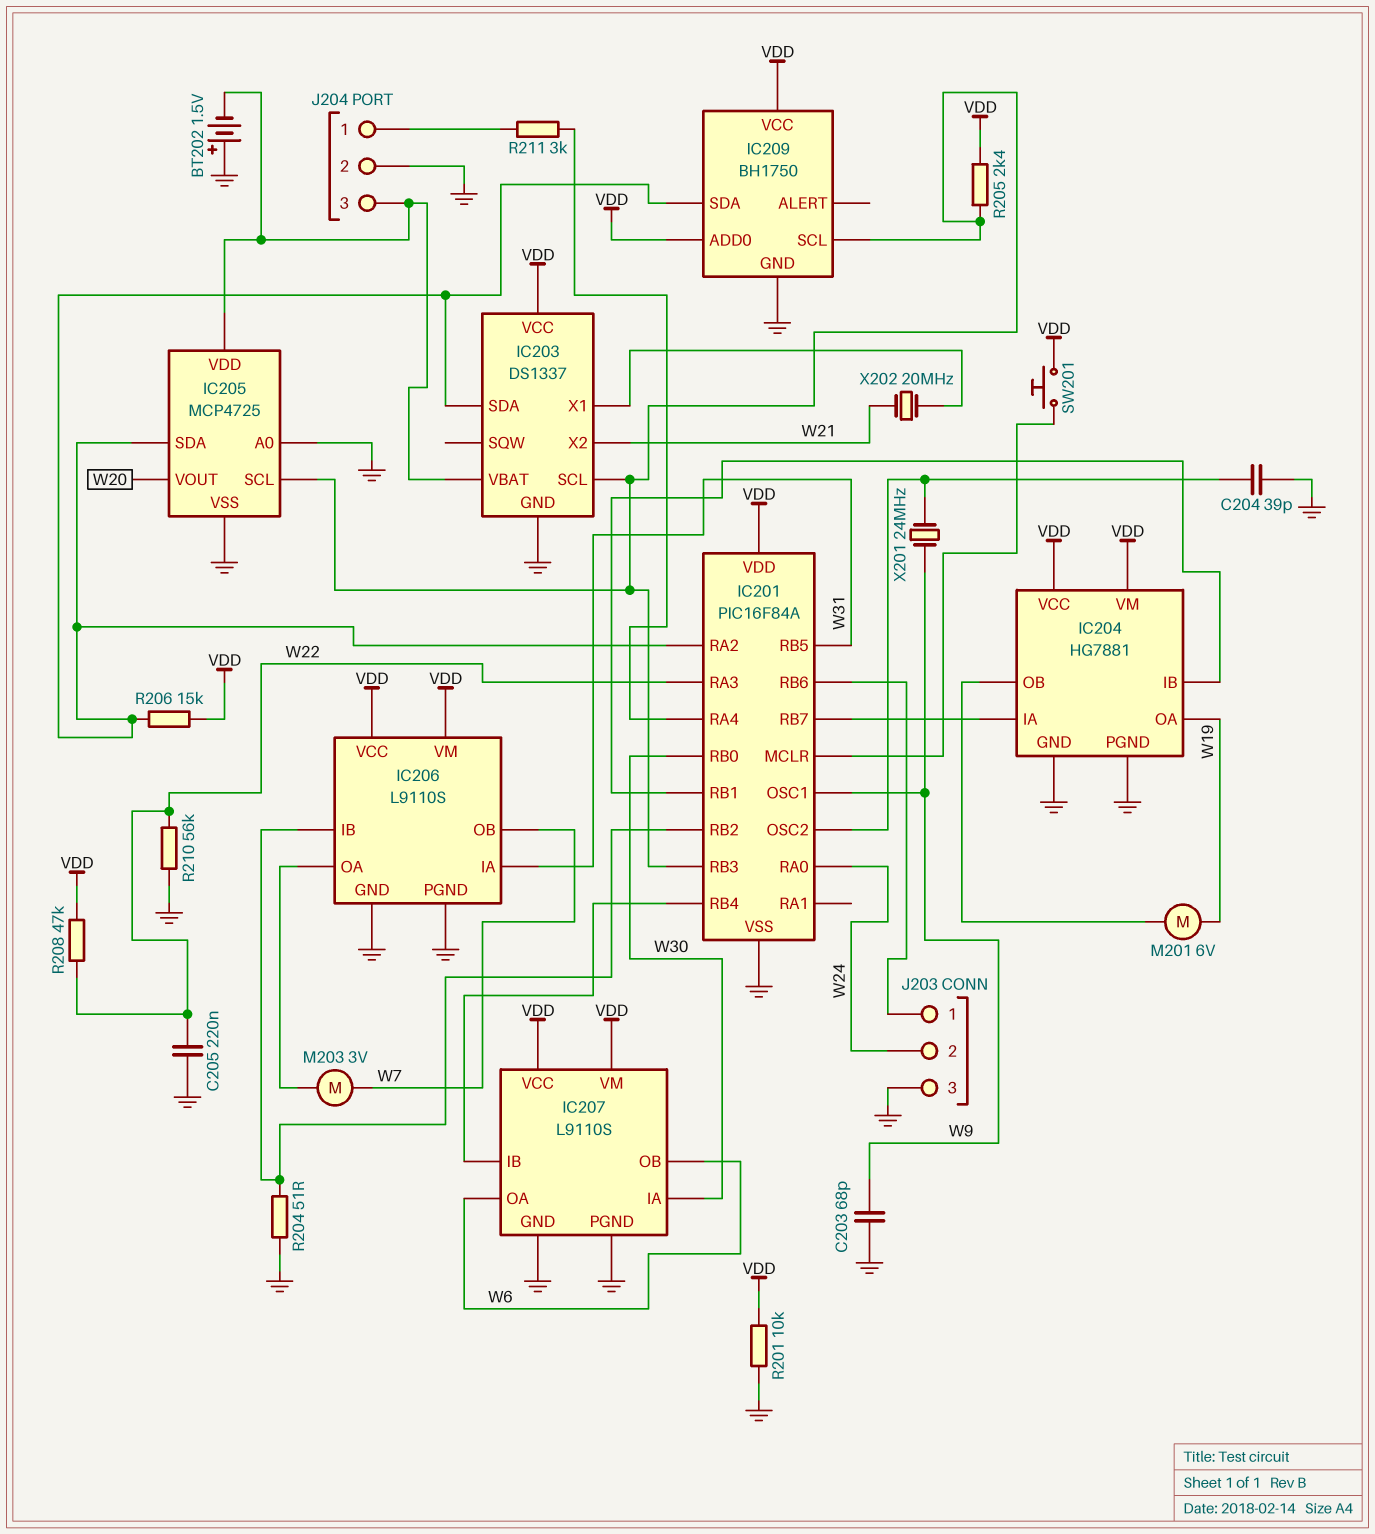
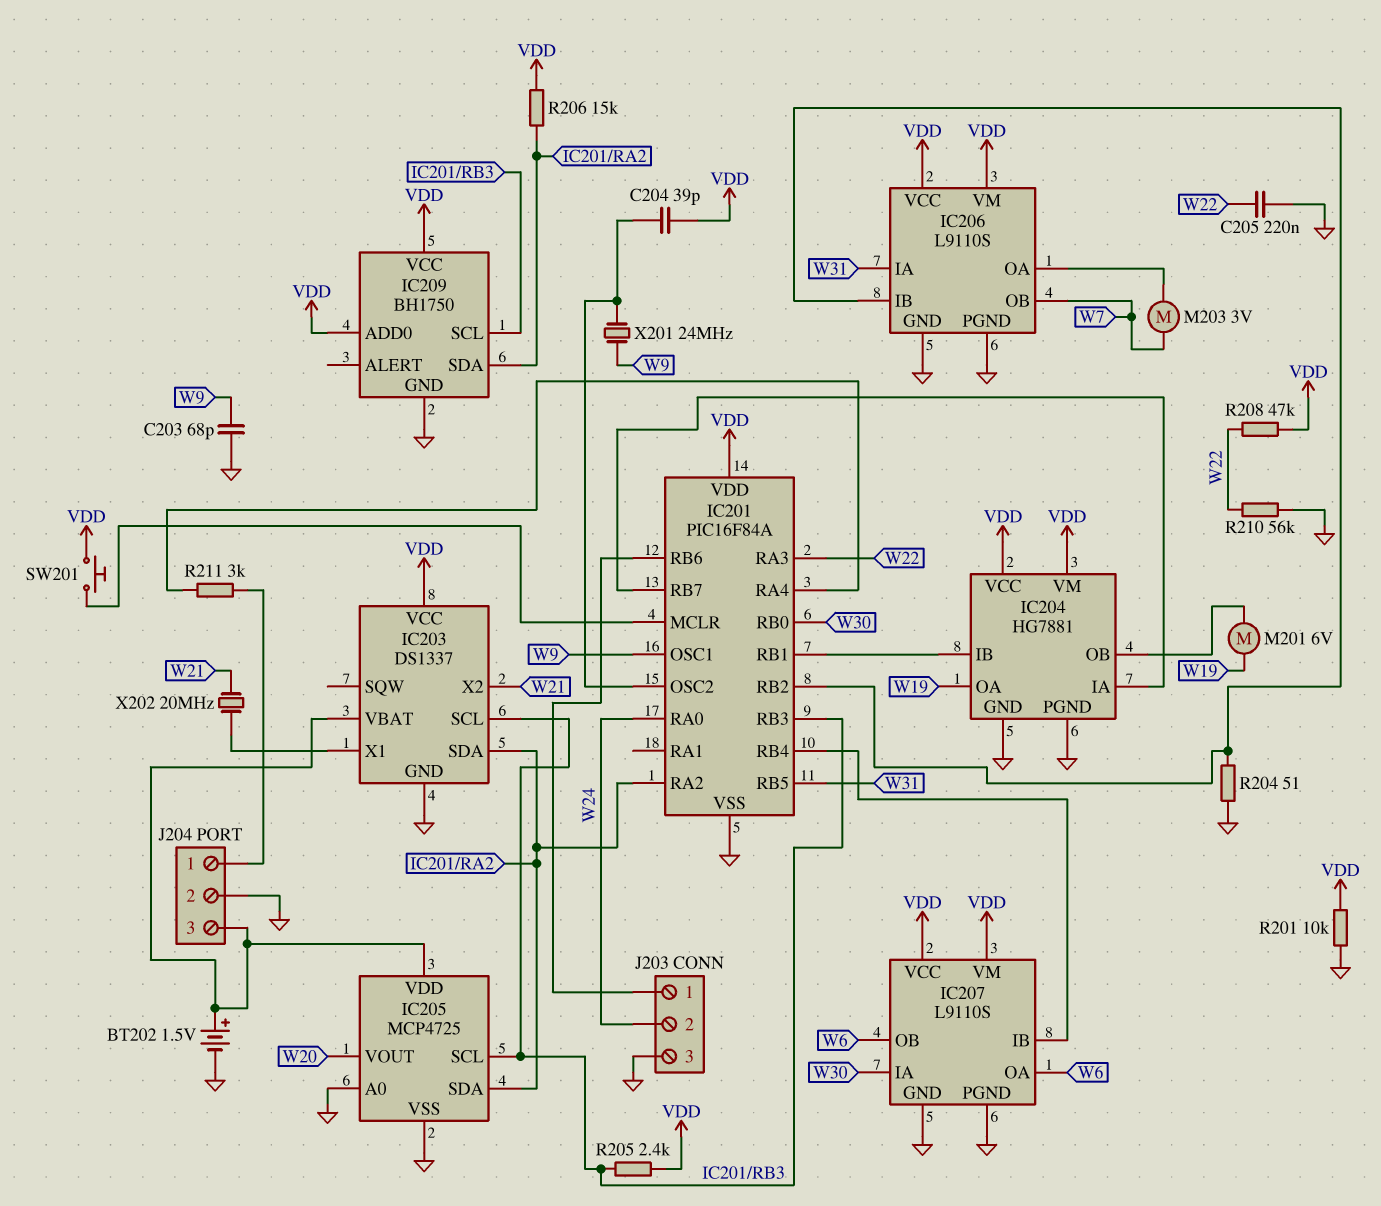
BT202: 1.5V (plus GND, minus IC203/VBAT) -> 1.5V (plus IC203/VBAT, minus GND)
C204: 39pF (GND, IC201/OSC2) -> 39pF (IC201/OSC2, VDD)

